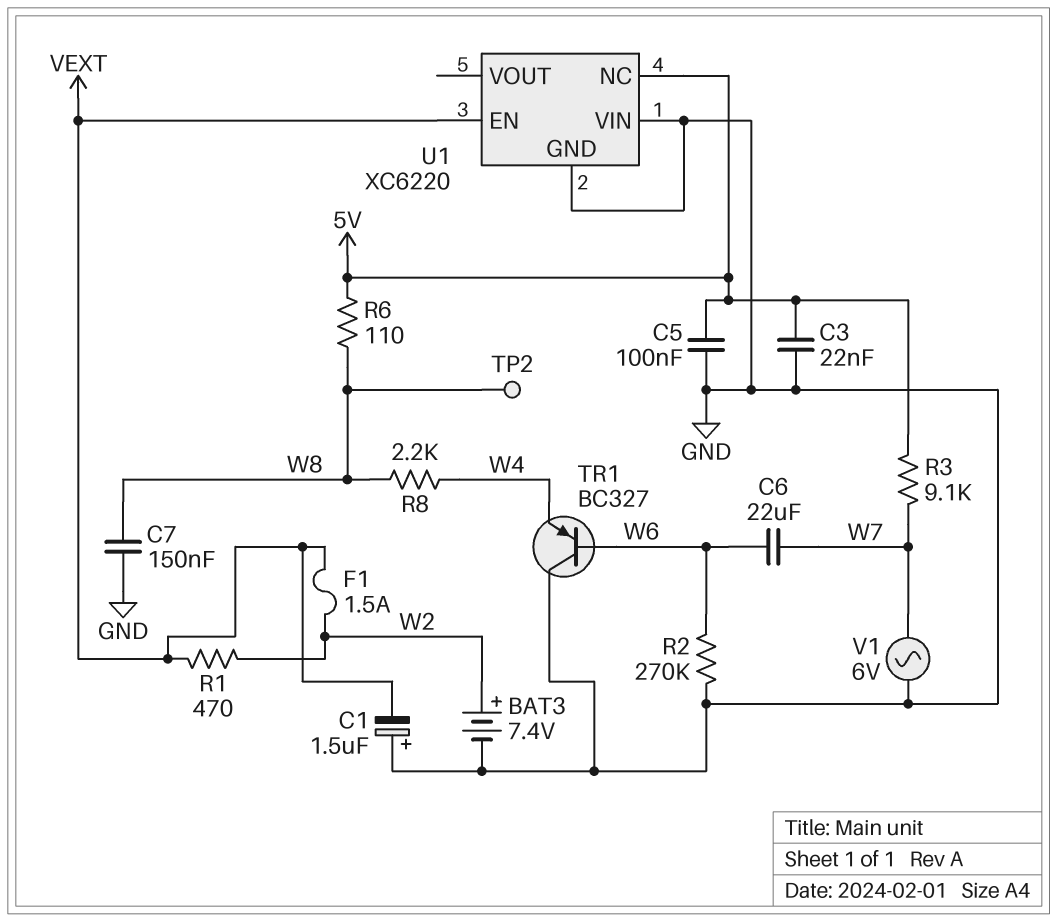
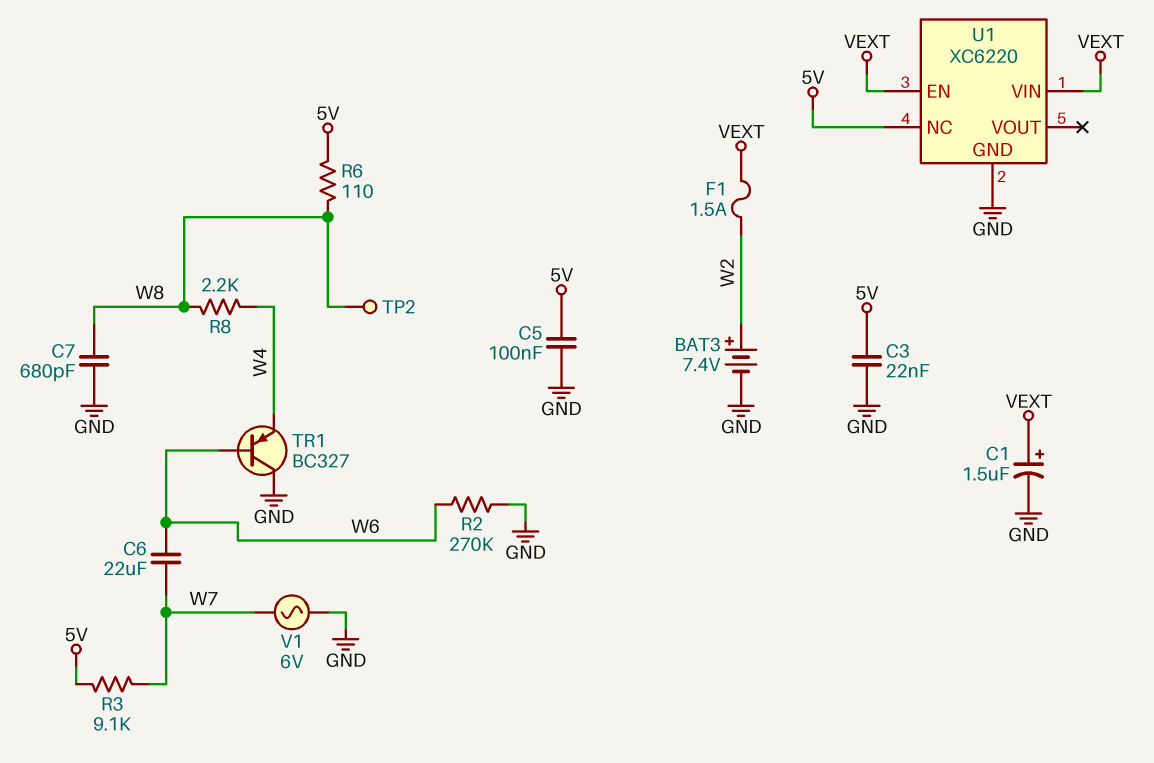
C1: 1.5uF (plus GND, minus VEXT) -> 1.5uF (plus VEXT, minus GND)
C7: 150nF (GND, W8) -> 680pF (GND, W8)
R1: 470 (VEXT, W2) -> none
U1 pin VIN: GND -> VEXT

